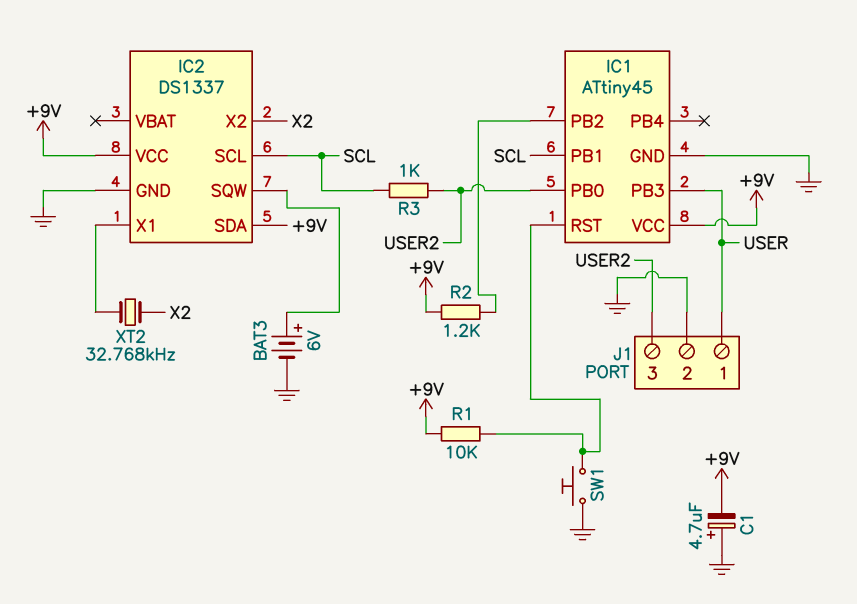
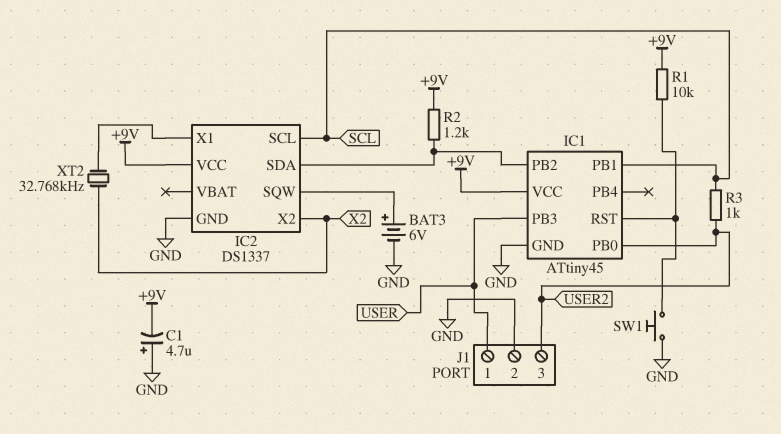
IC2 pin SDA: +9V -> IC1/PB2

